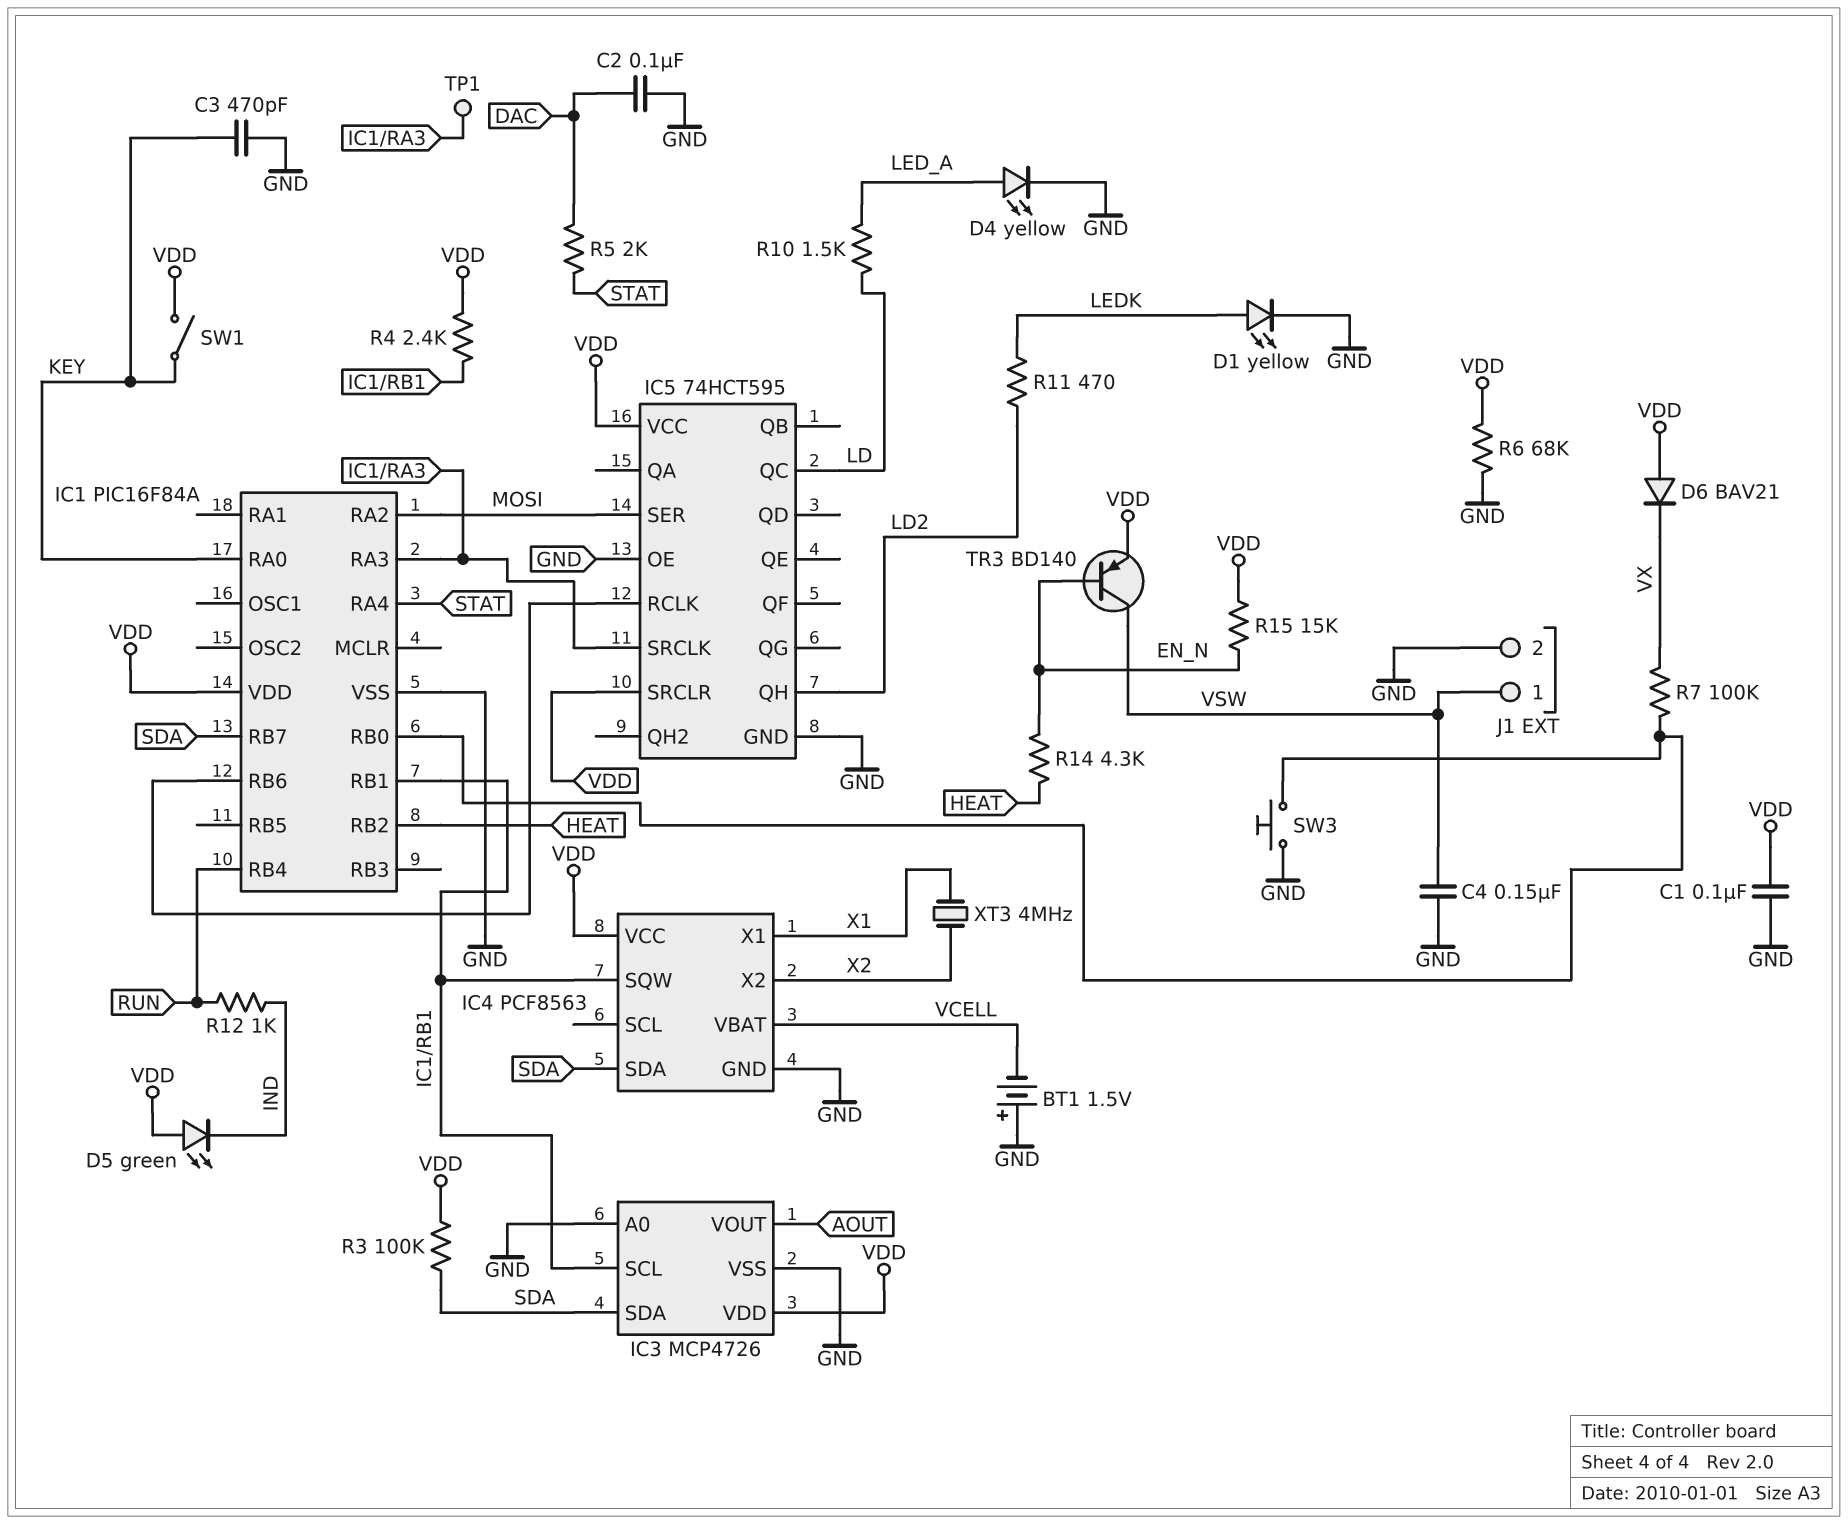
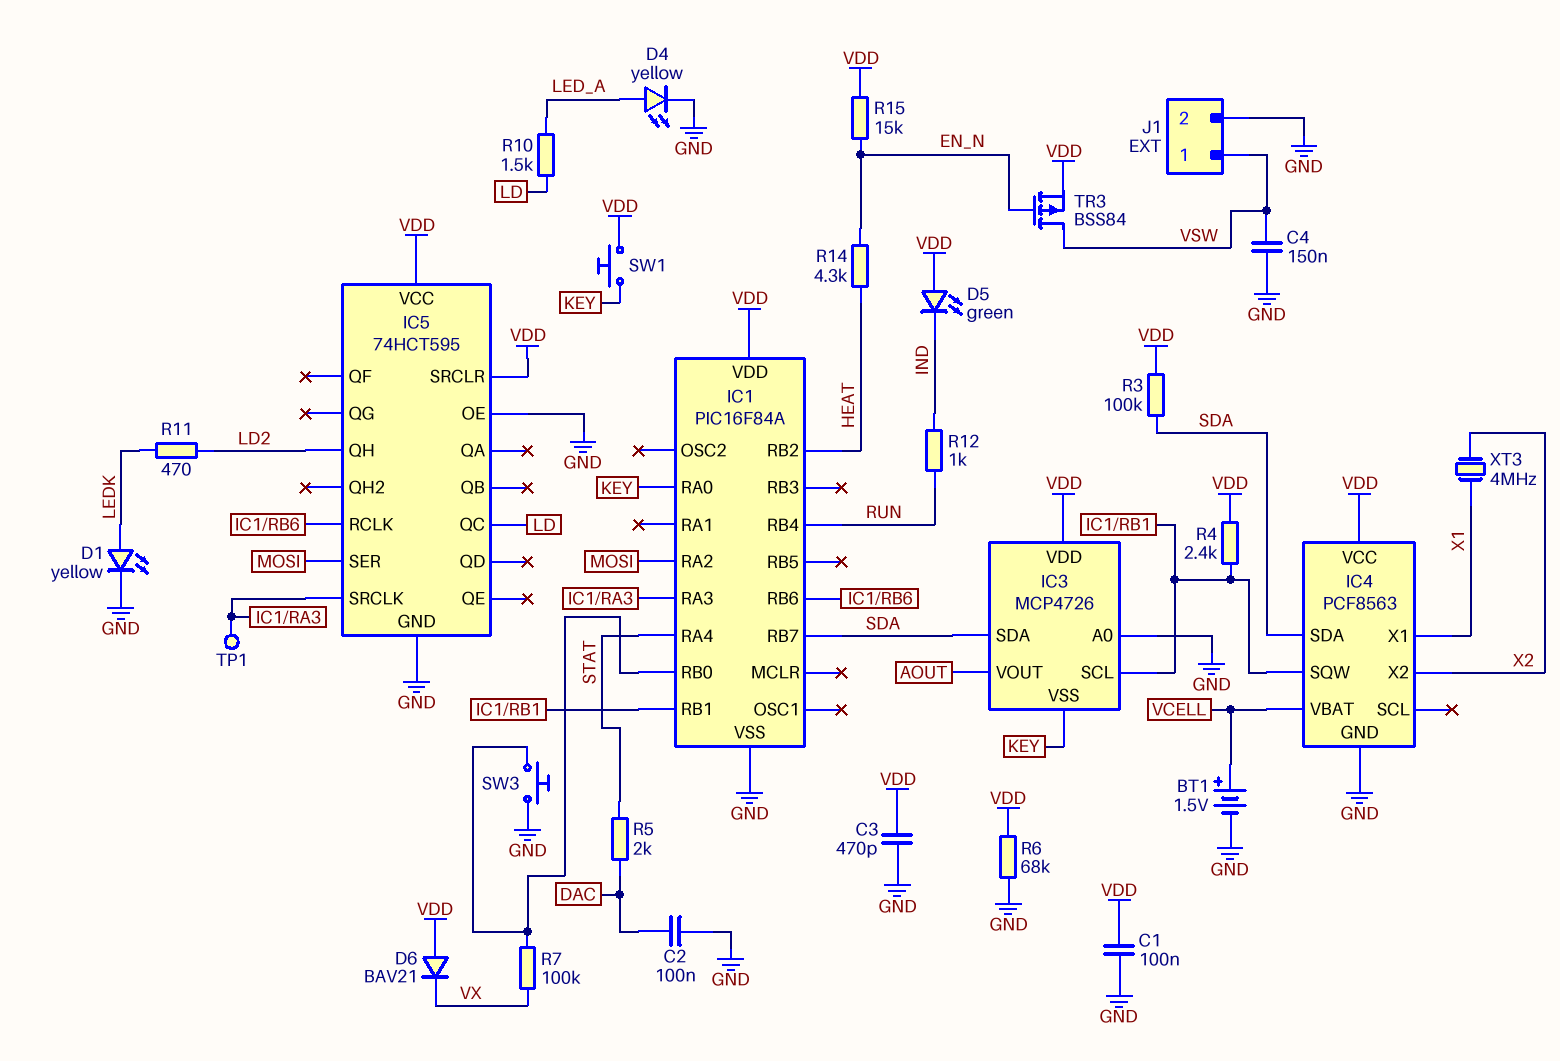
BT1: 1.5V (plus GND, minus VCELL) -> 1.5V (plus VCELL, minus GND)
C3: 470pF (GND, KEY) -> 470pF (GND, VDD)
IC3 pin VSS: GND -> KEY
SW1: switch (KEY, VDD) -> button (KEY, VDD)
TR3: PNP BD140 (B EN_N, C VSW, E VDD) -> PMOS BSS84 (G EN_N, D VSW, S VDD)

